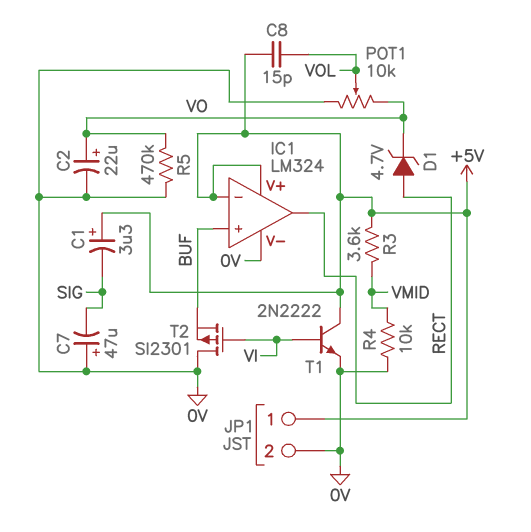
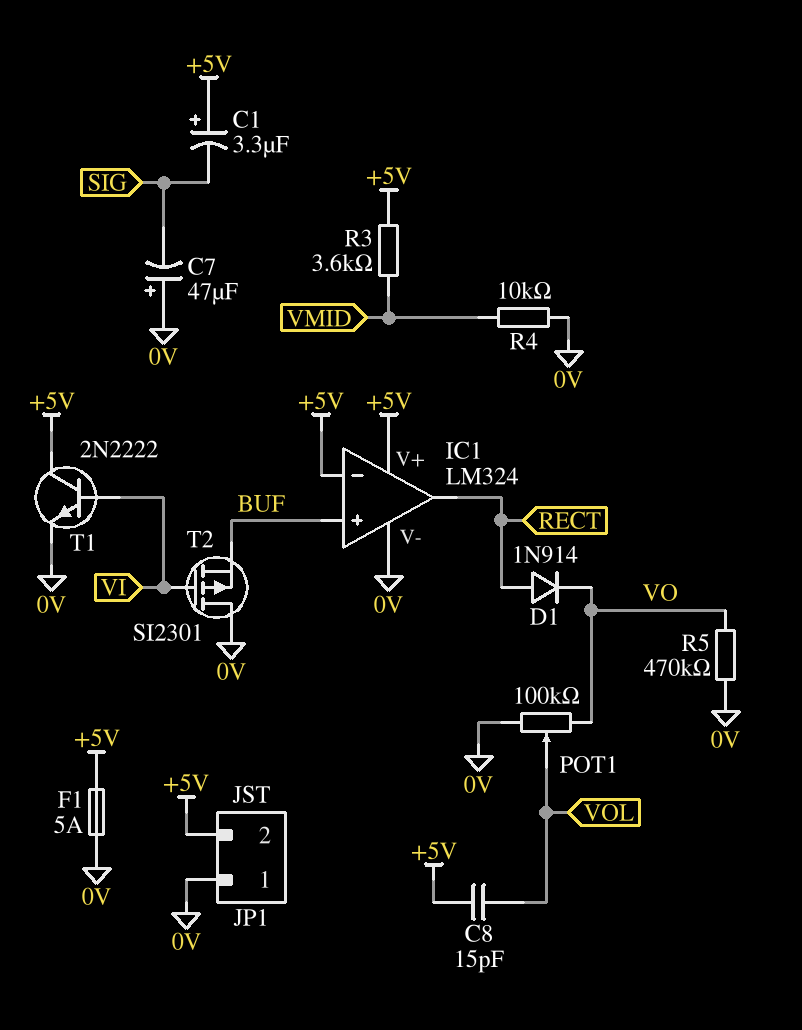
C2: 22uF (plus VO, minus 0V) -> none
D1: zener 4.7V (A RECT, K VO) -> diode 1N914 (A RECT, K VO)
F1: none -> 5A (+5V, 0V)
JP1 pin 1: +5V -> 0V
JP1 pin 2: 0V -> +5V
POT1: 10k (0V, VO, wiper VOL) -> 100k (0V, VO, wiper VOL)

